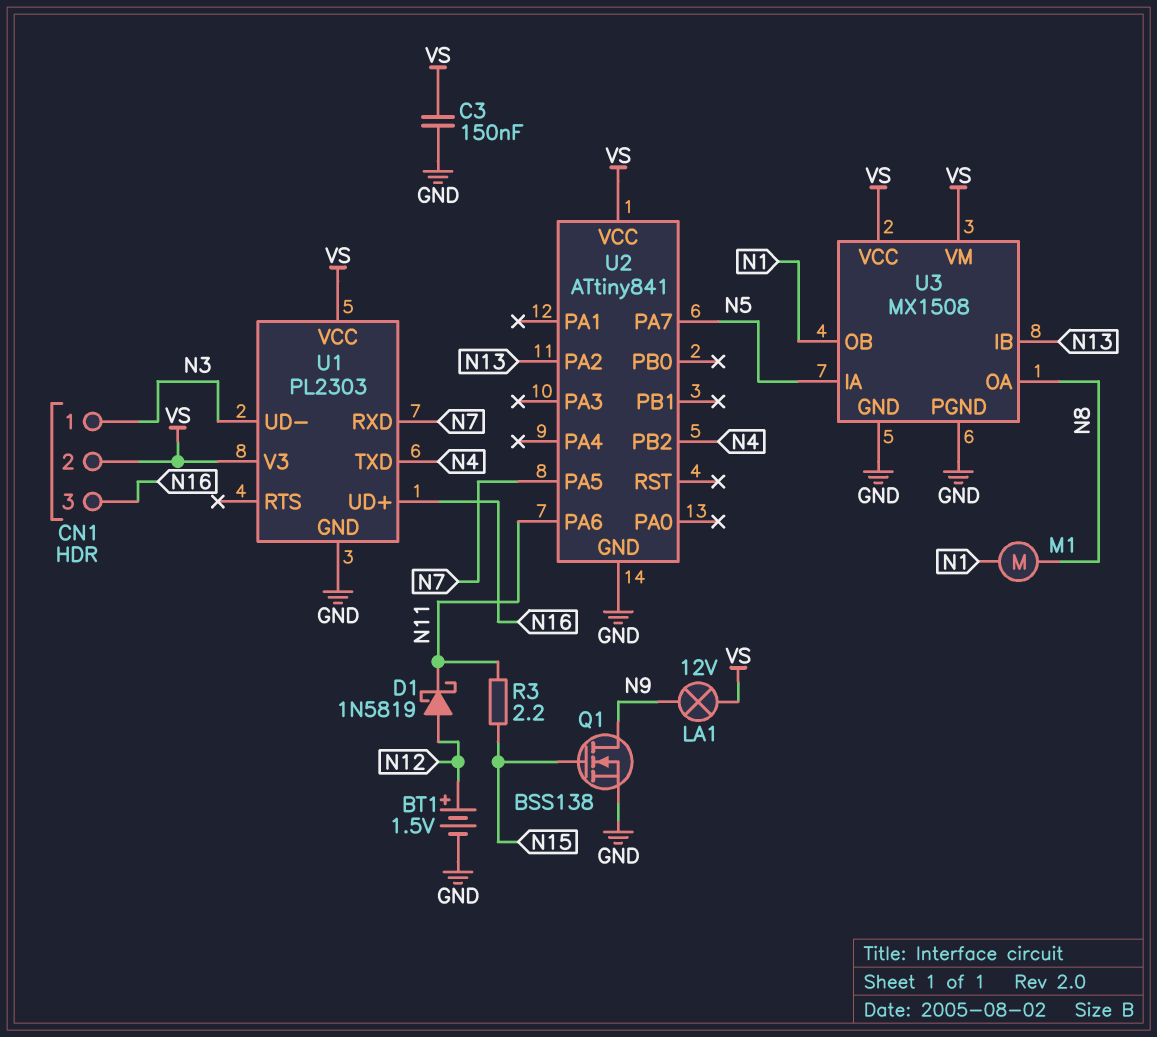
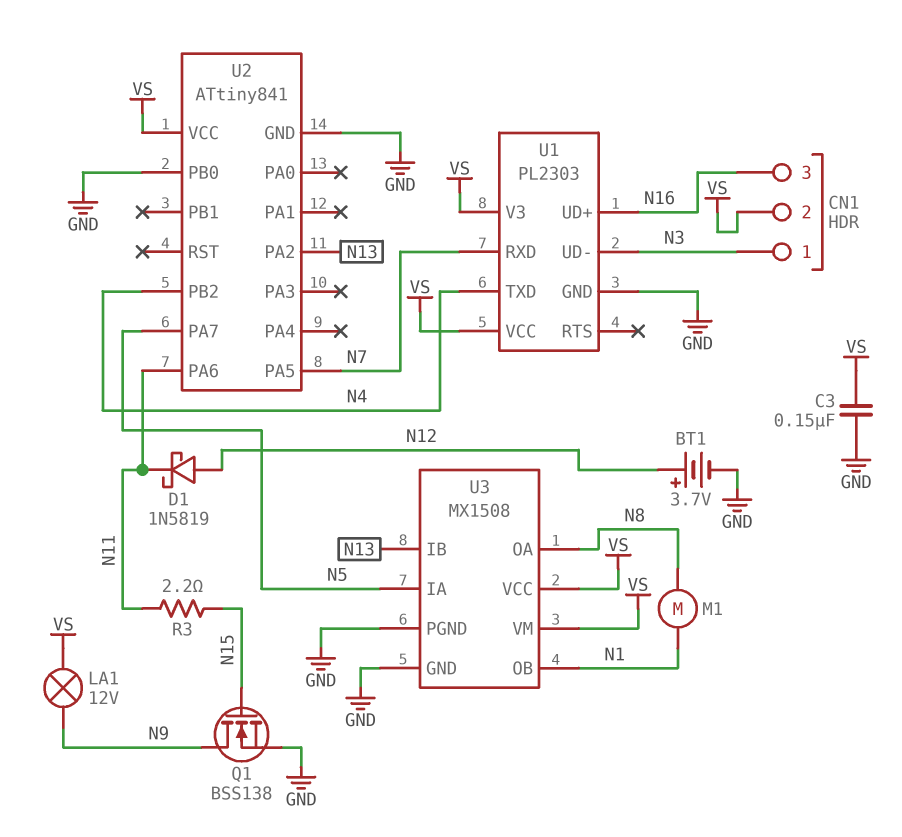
BT1: 1.5V (plus N12, minus GND) -> 3.7V (plus N12, minus GND)
U2 pin PB0: none -> GND

